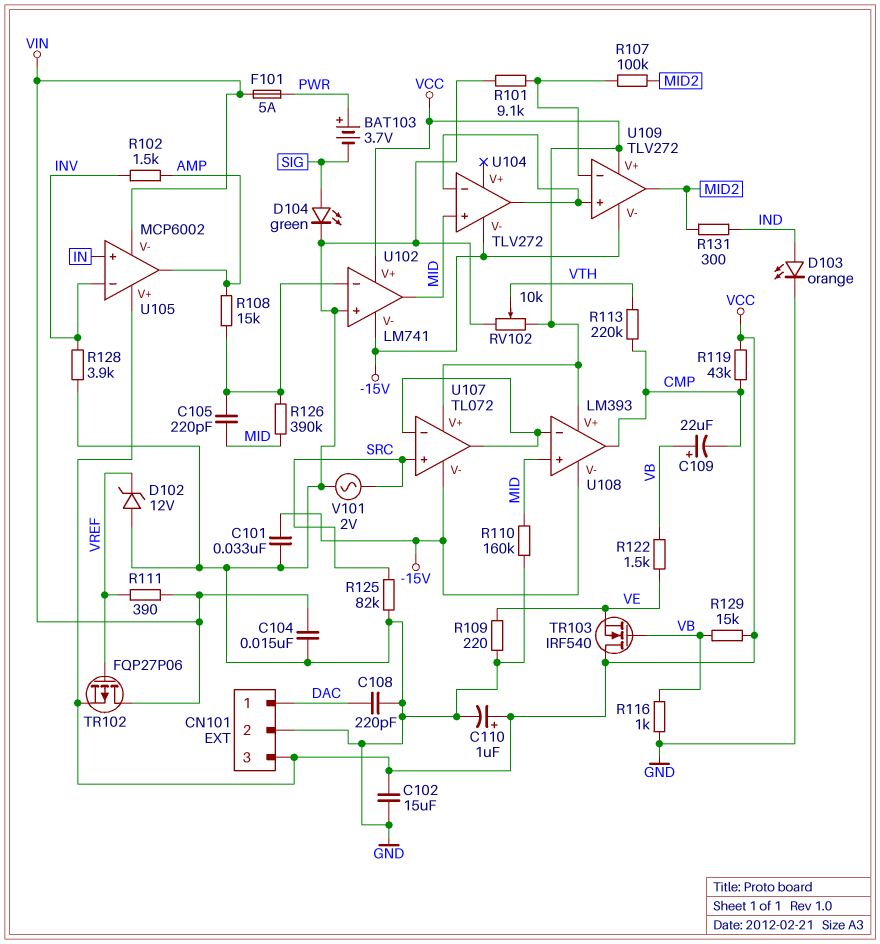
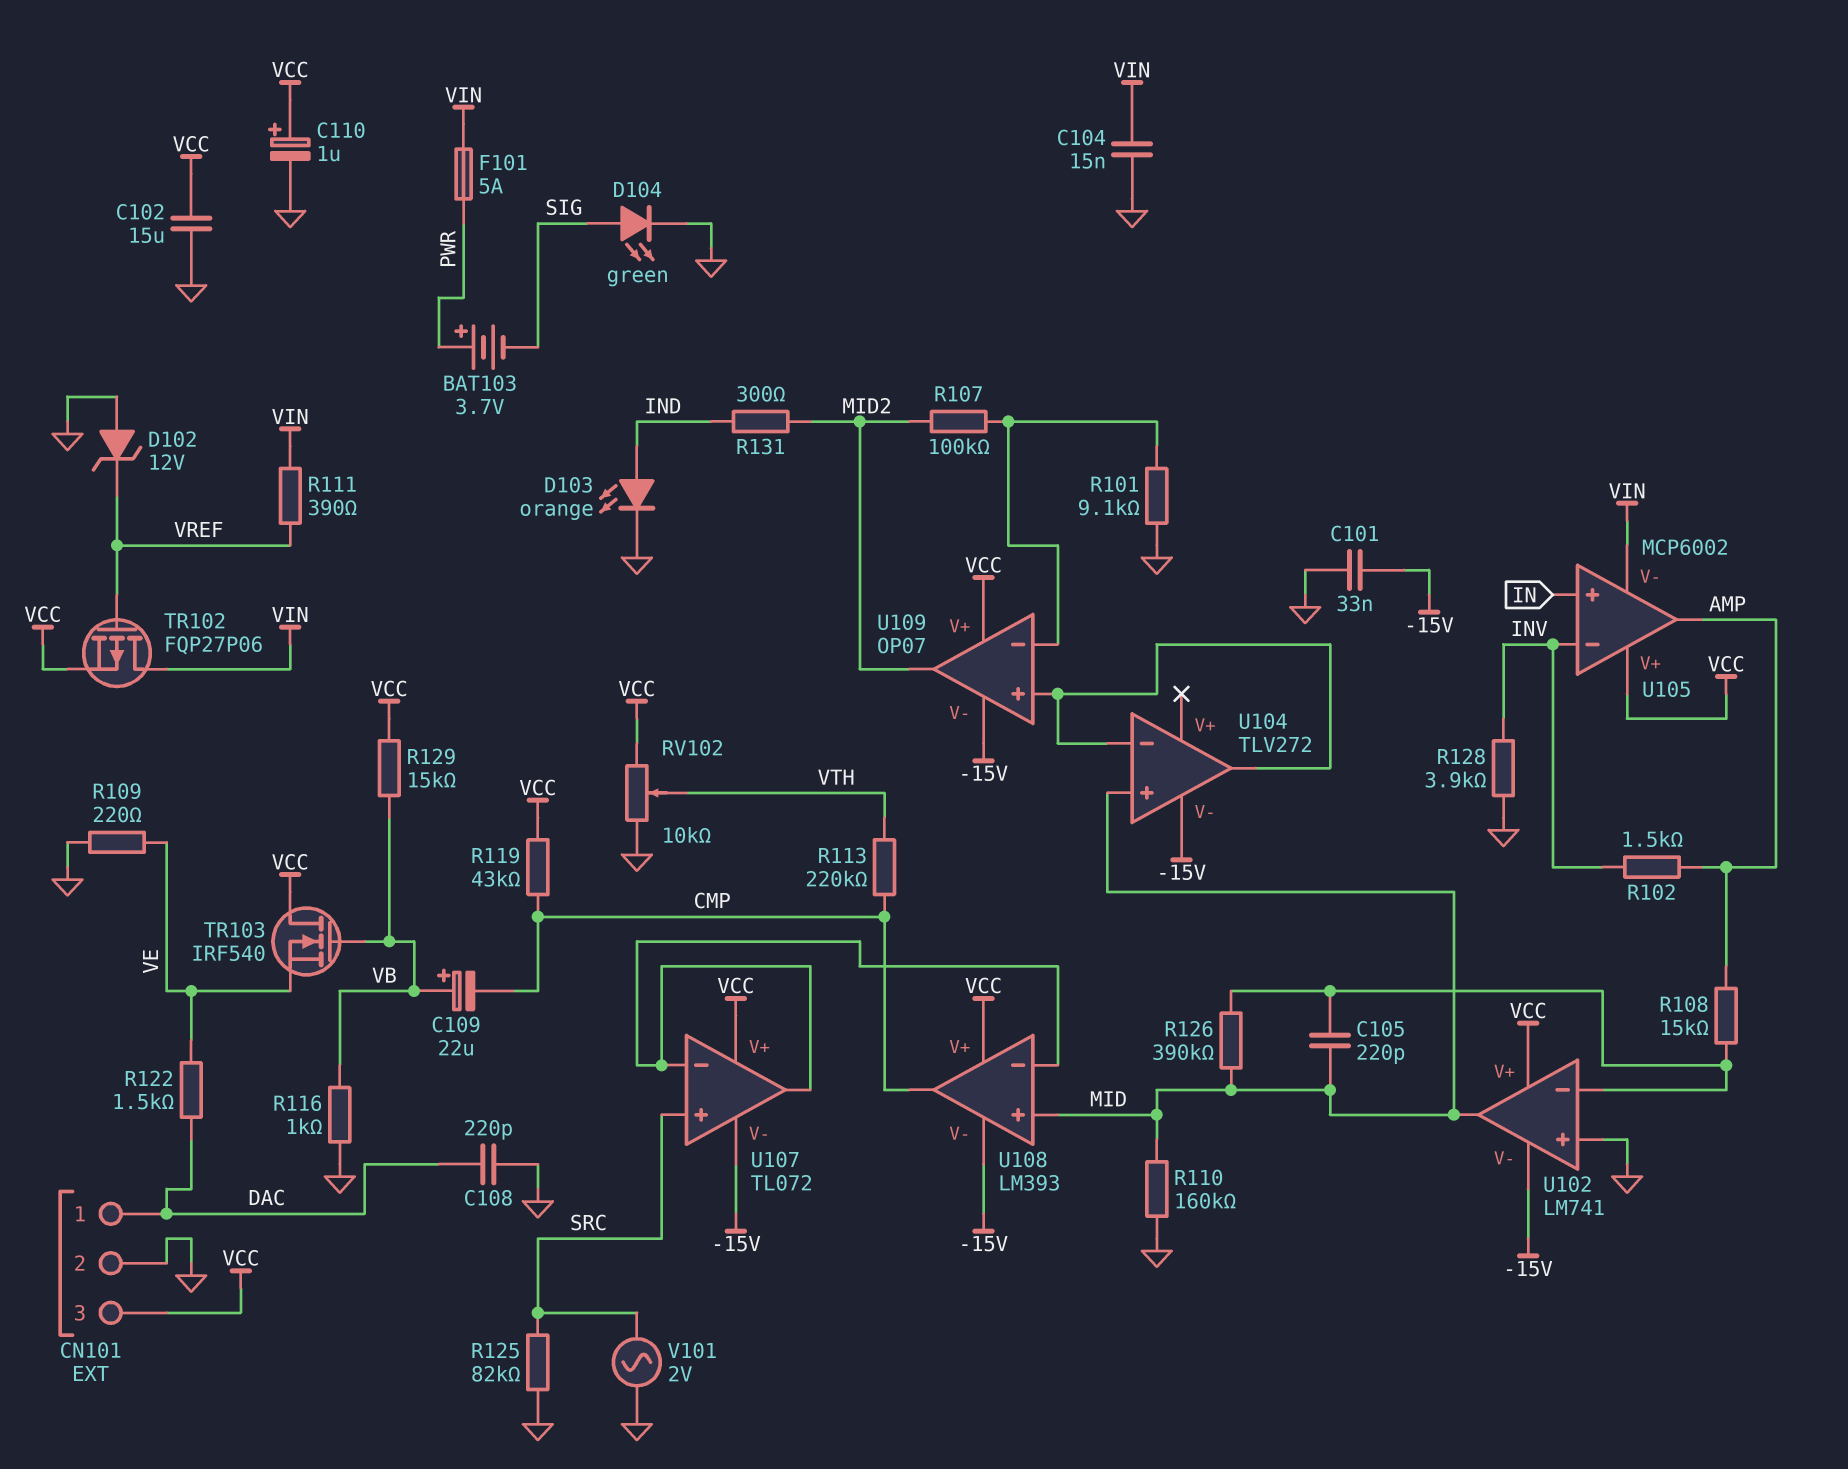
R122: 1.5k (VB, VE) -> 1.5k (DAC, VE)
U109: TLV272 -> OP07

